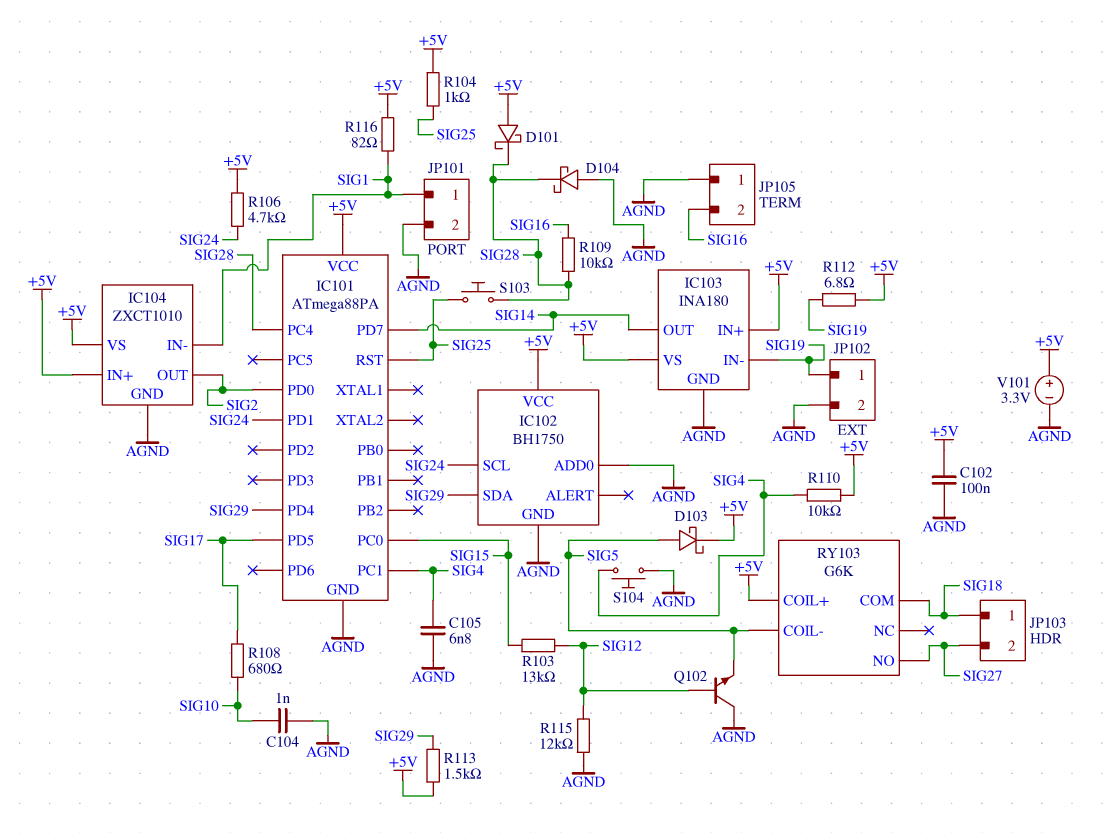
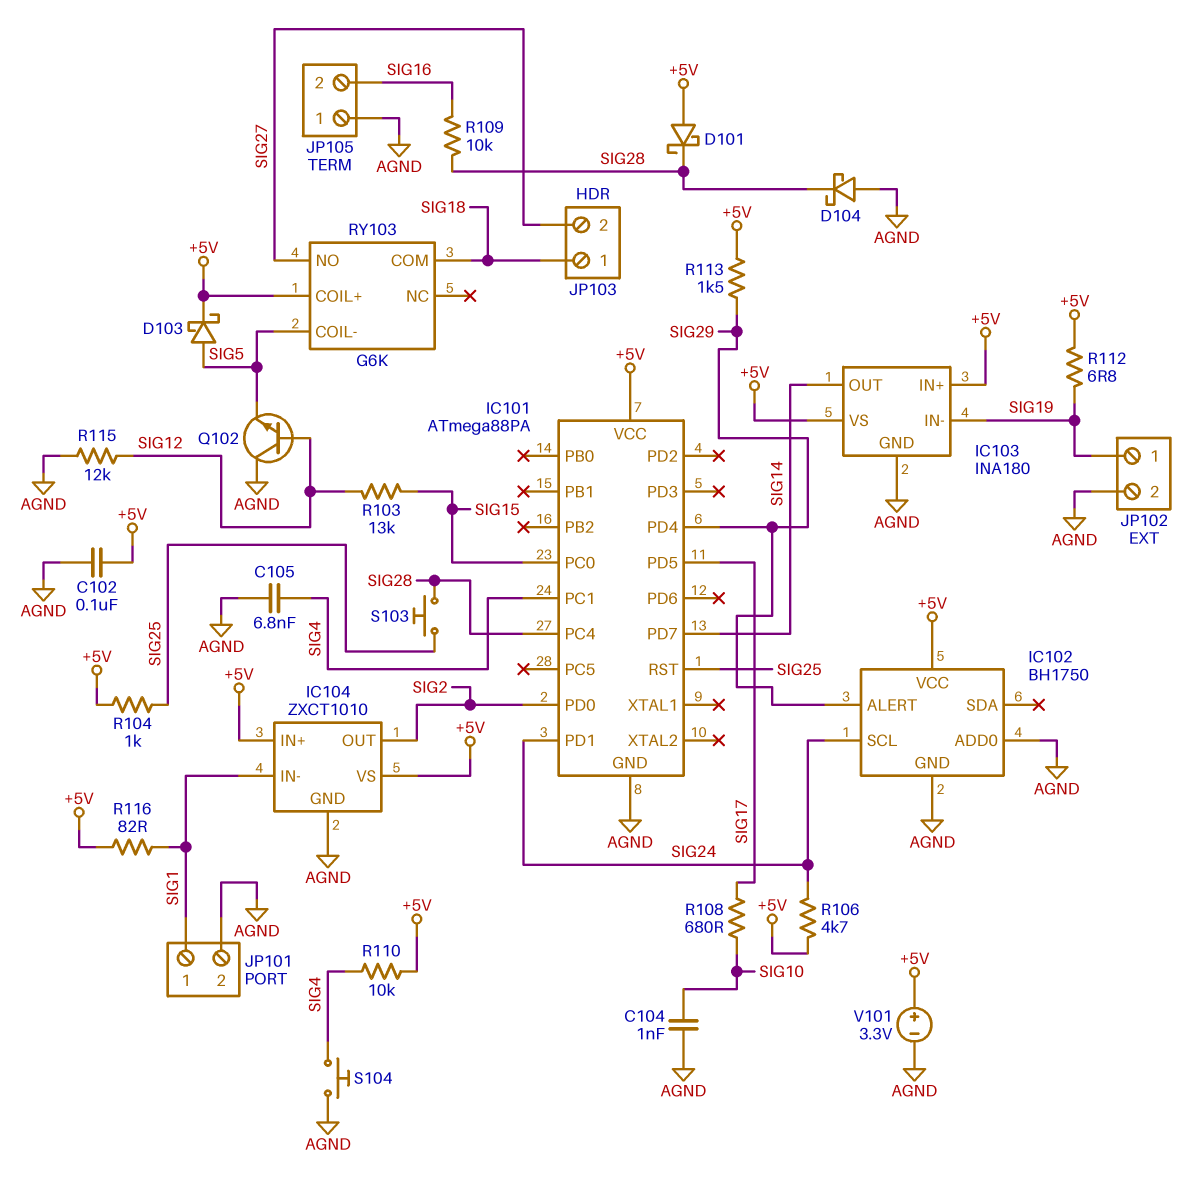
IC102 pin ALERT: none -> SIG29
IC102 pin SDA: SIG29 -> none

